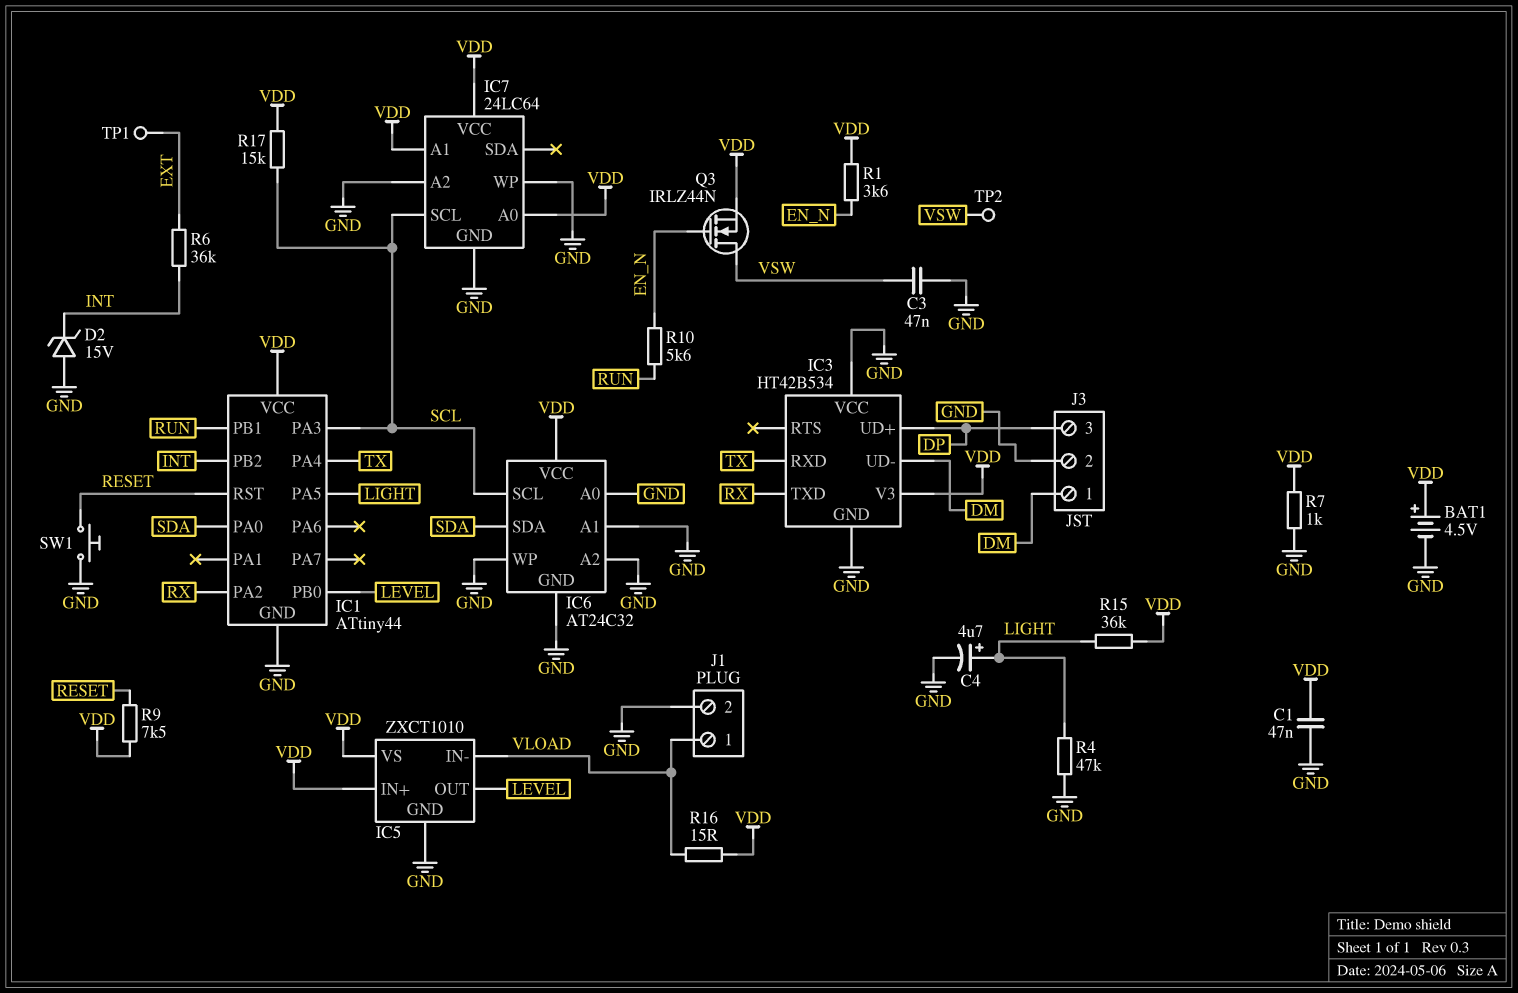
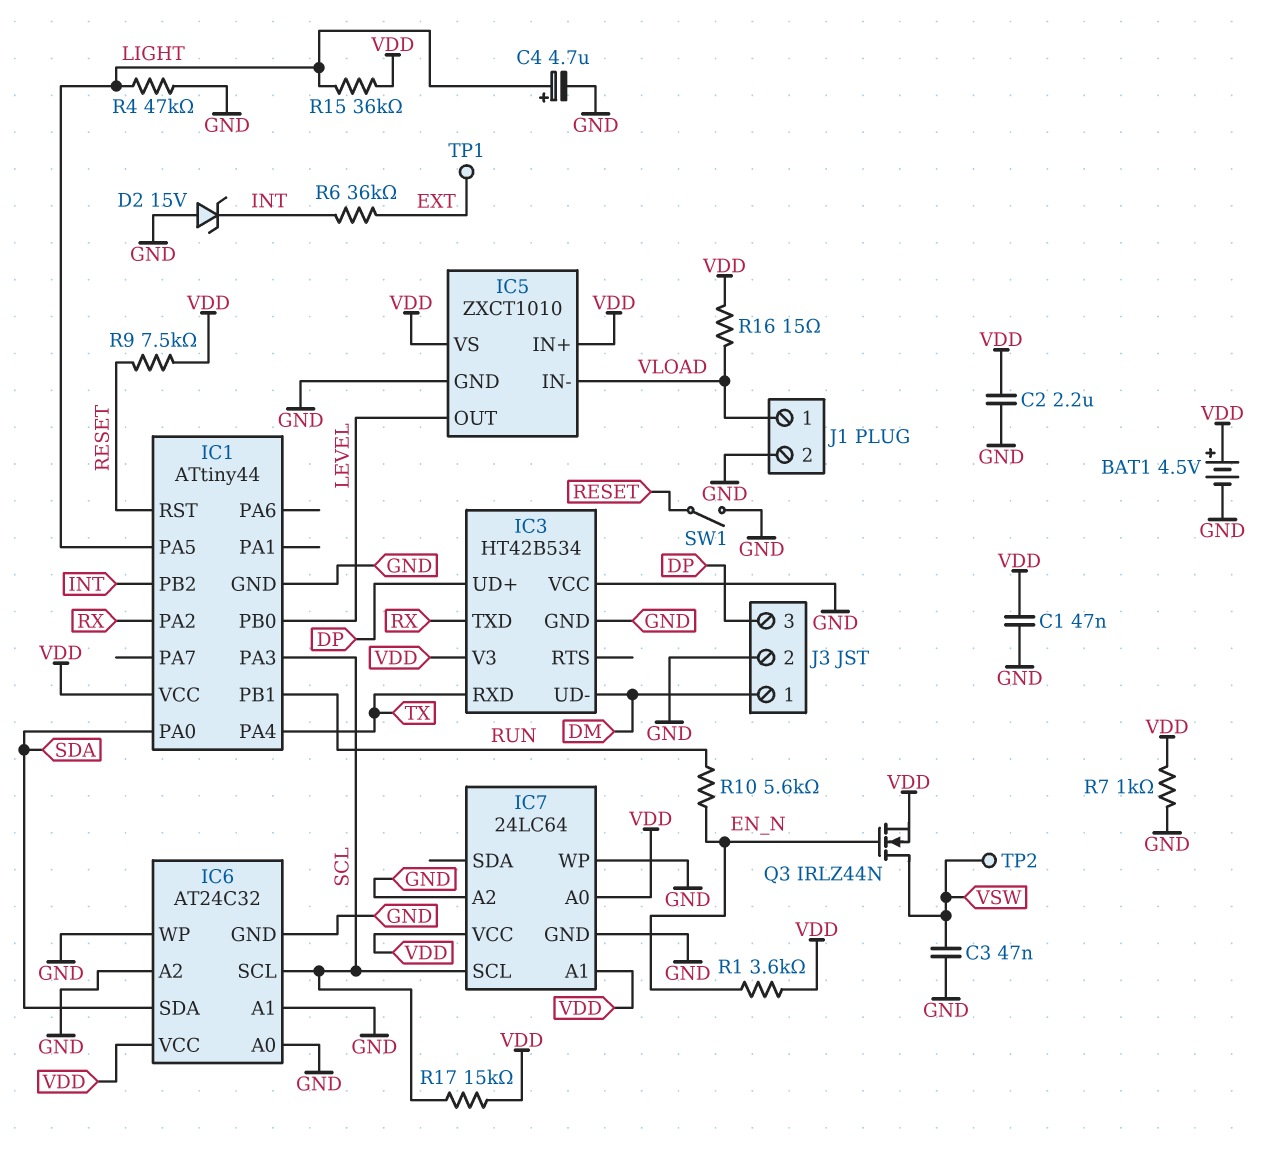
C2: none -> 2.2uF (GND, VDD)
SW1: button (GND, RESET) -> switch (GND, RESET)

